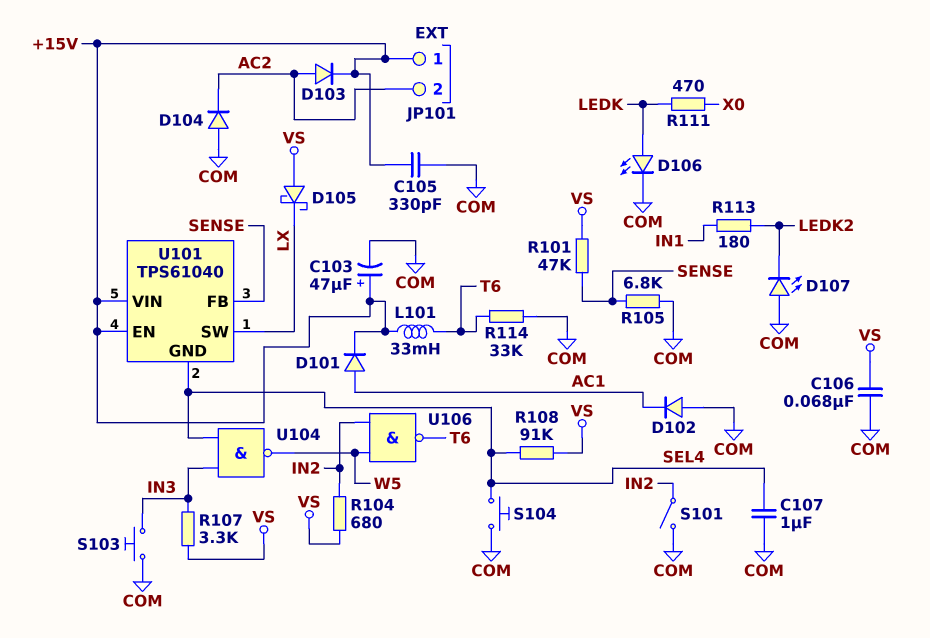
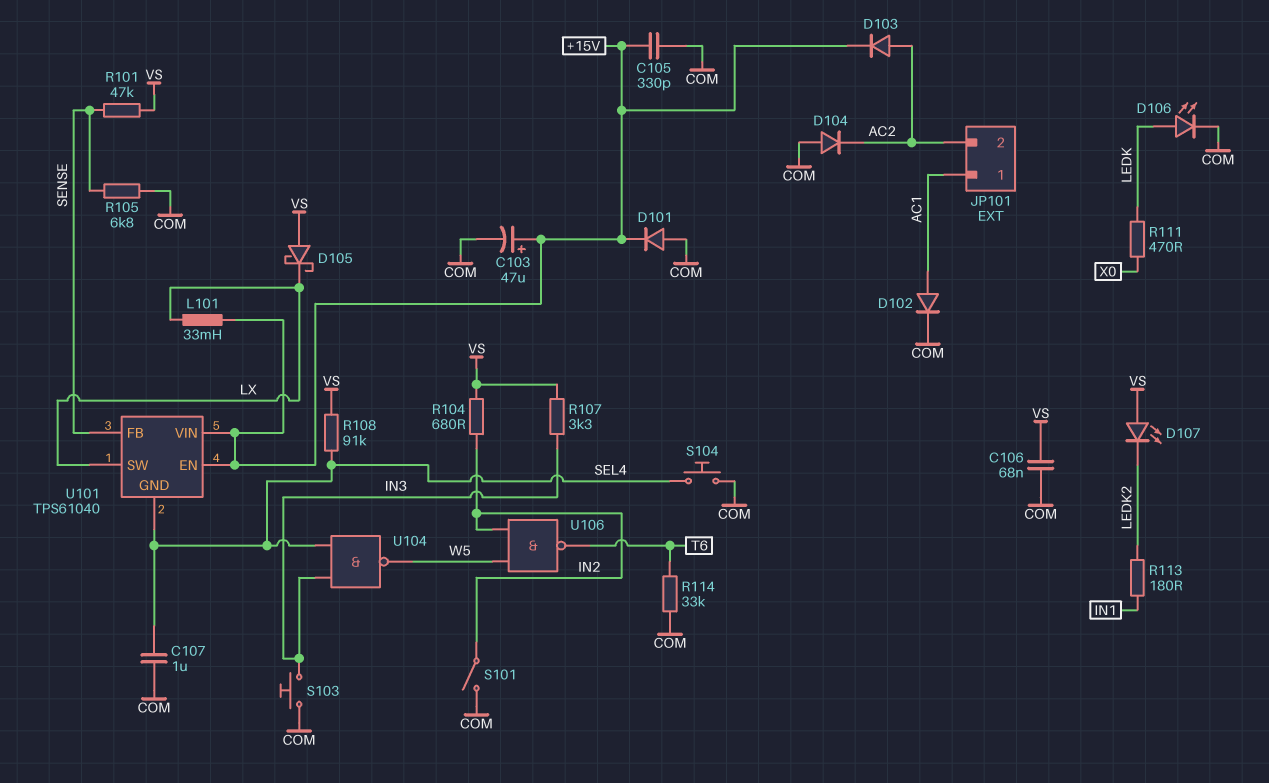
D101: diode (A AC1, K +15V) -> diode (A COM, K +15V)
D102: diode (A COM, K AC1) -> diode (A AC1, K COM)
D107: LED (A COM, K LEDK2) -> LED (A VS, K LEDK2)
JP101 pin 1: +15V -> AC1
L101: 33mH (+15V, T6) -> 33mH (+15V, LX)

